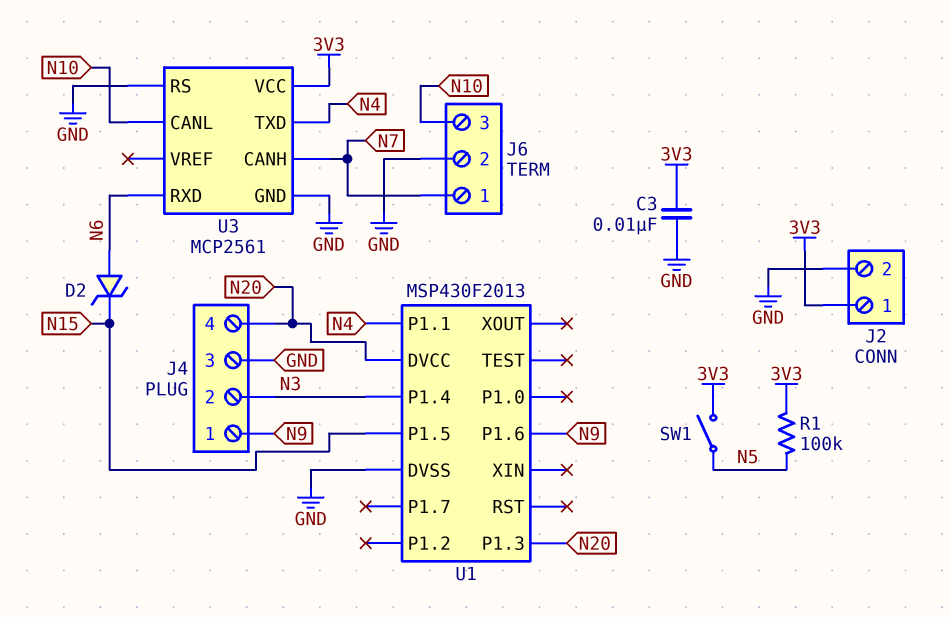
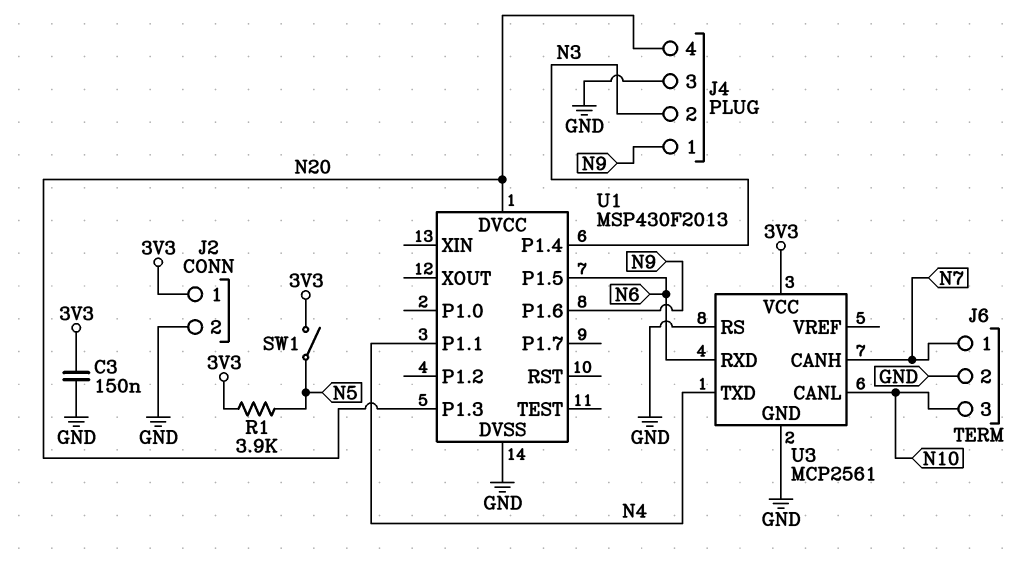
C3: 10nF (3V3, GND) -> 150nF (3V3, GND)
D2: zener (A N6, K N15) -> none
R1: 100k (3V3, N5) -> 3.9k (3V3, N5)
U1 pin P1.5: N15 -> N6

